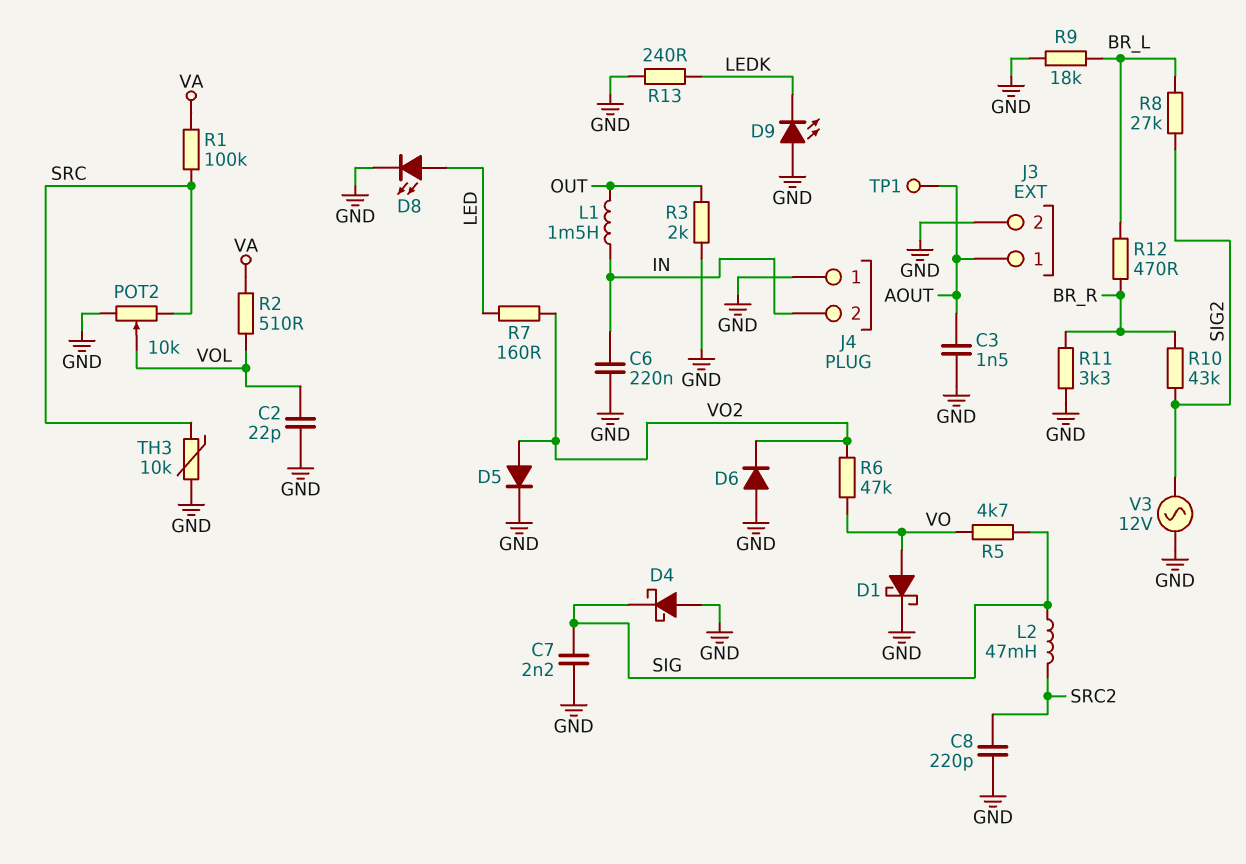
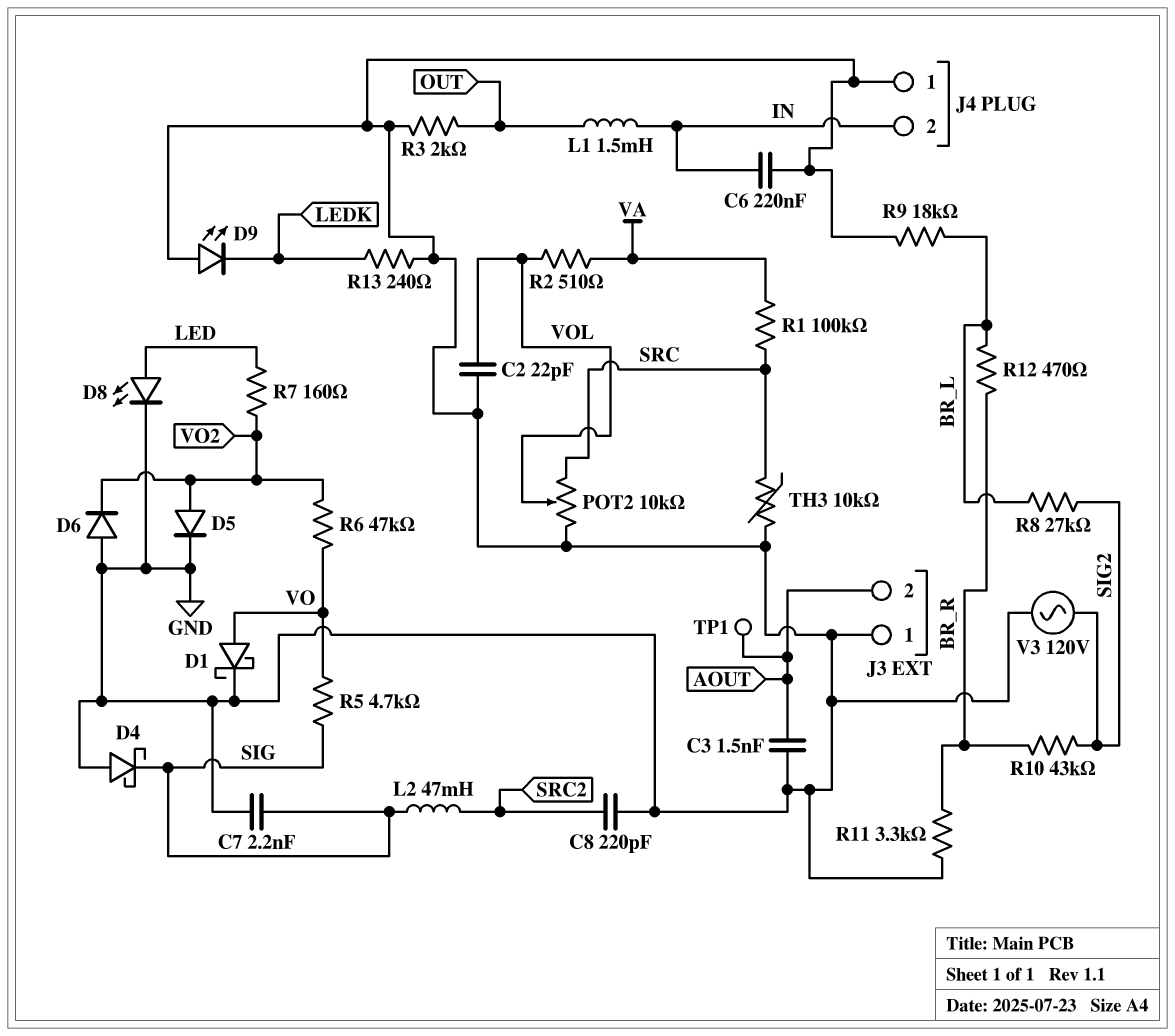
J3 pin 1: AOUT -> GND
J3 pin 2: GND -> AOUT
V3: AC 12V (GND, SIG2) -> AC 120V (GND, SIG2)

